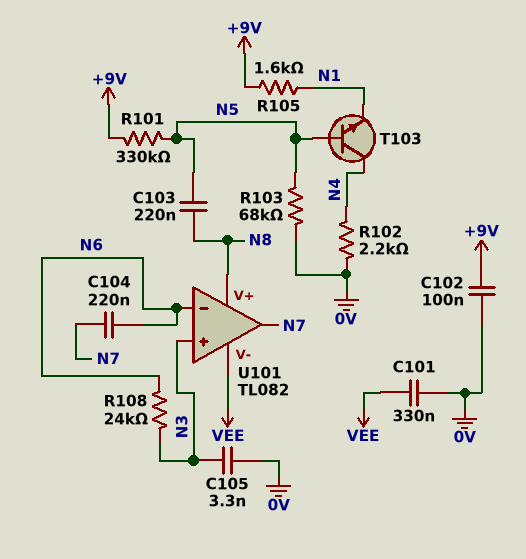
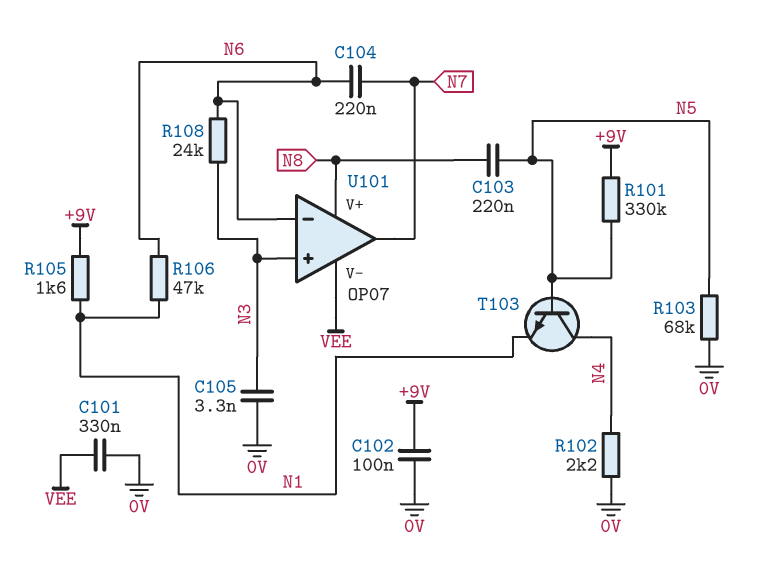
R106: none -> 47k (N1, N6)
U101: TL082 -> OP07

